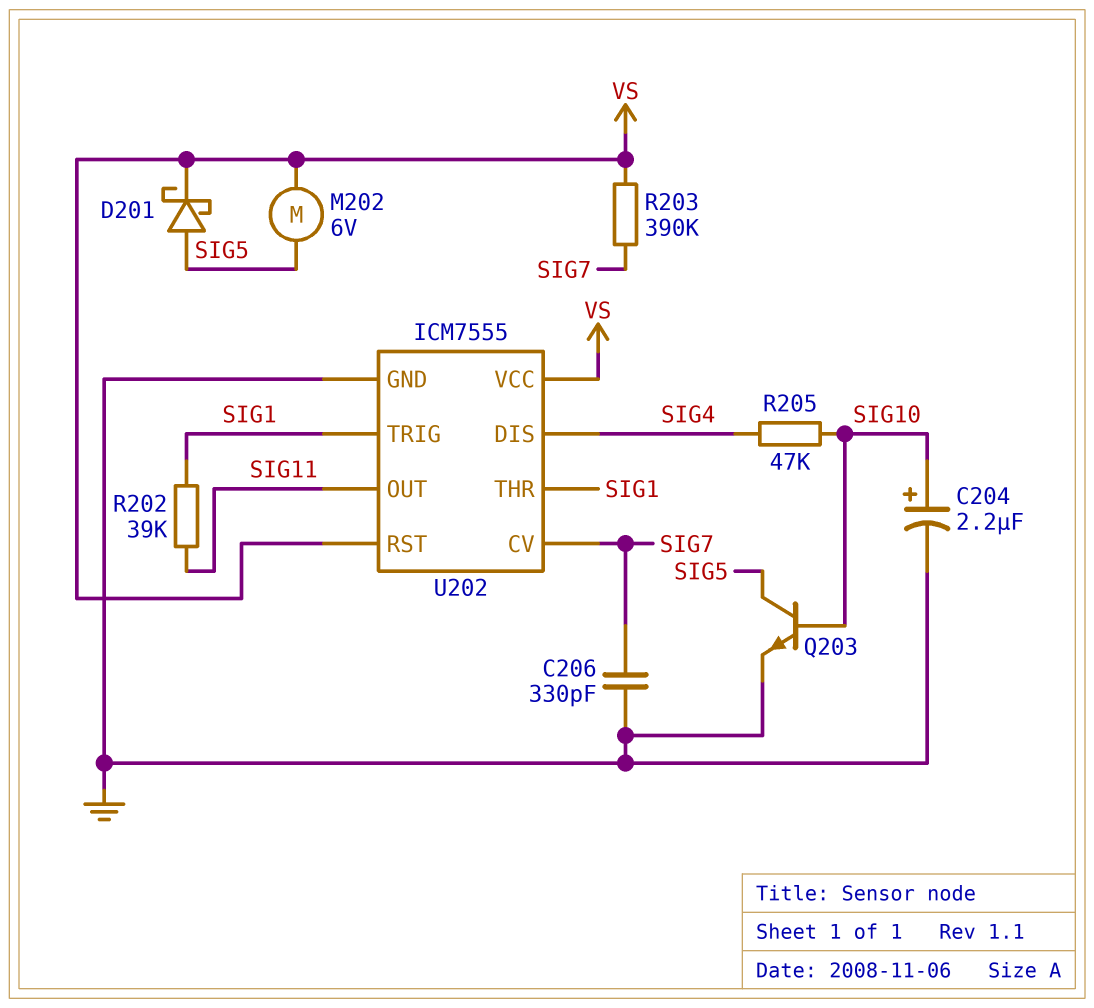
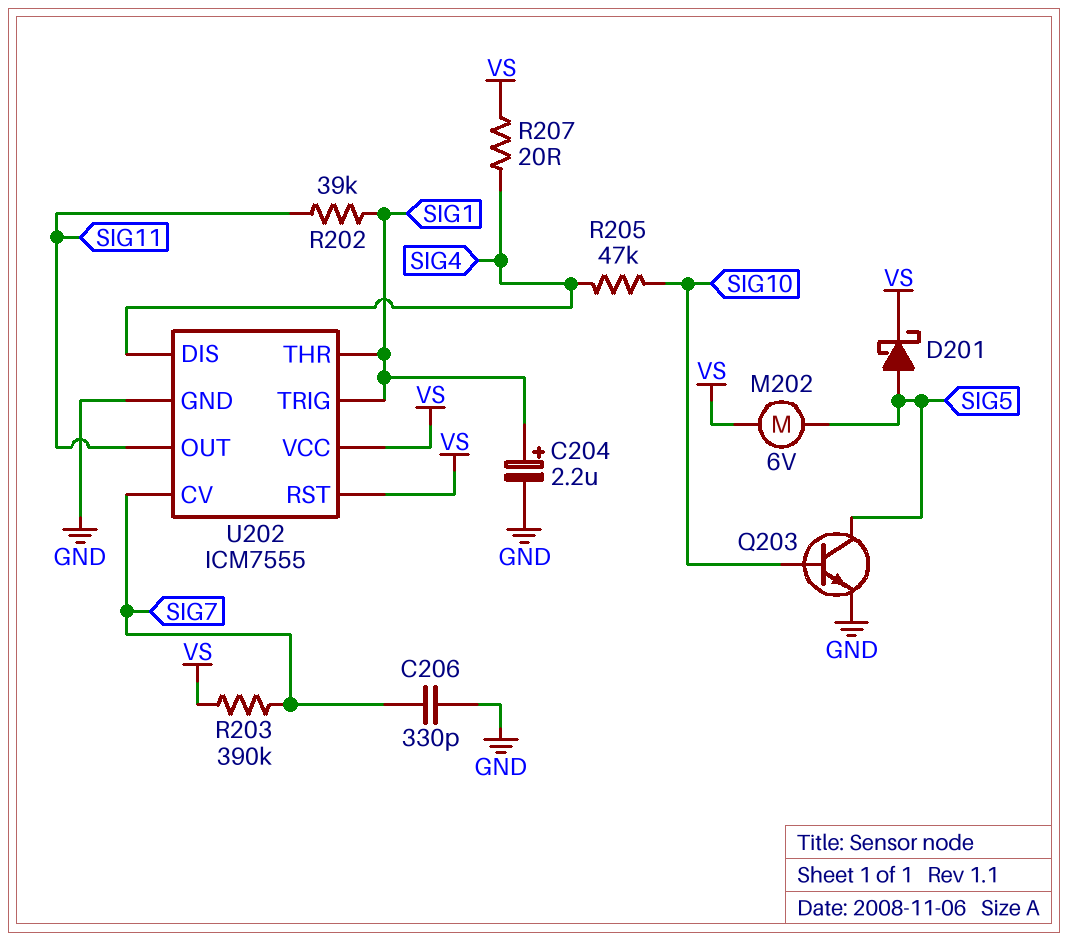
C204: 2.2uF (plus SIG10, minus GND) -> 2.2uF (plus SIG1, minus GND)
R207: none -> 20 (SIG4, VS)

